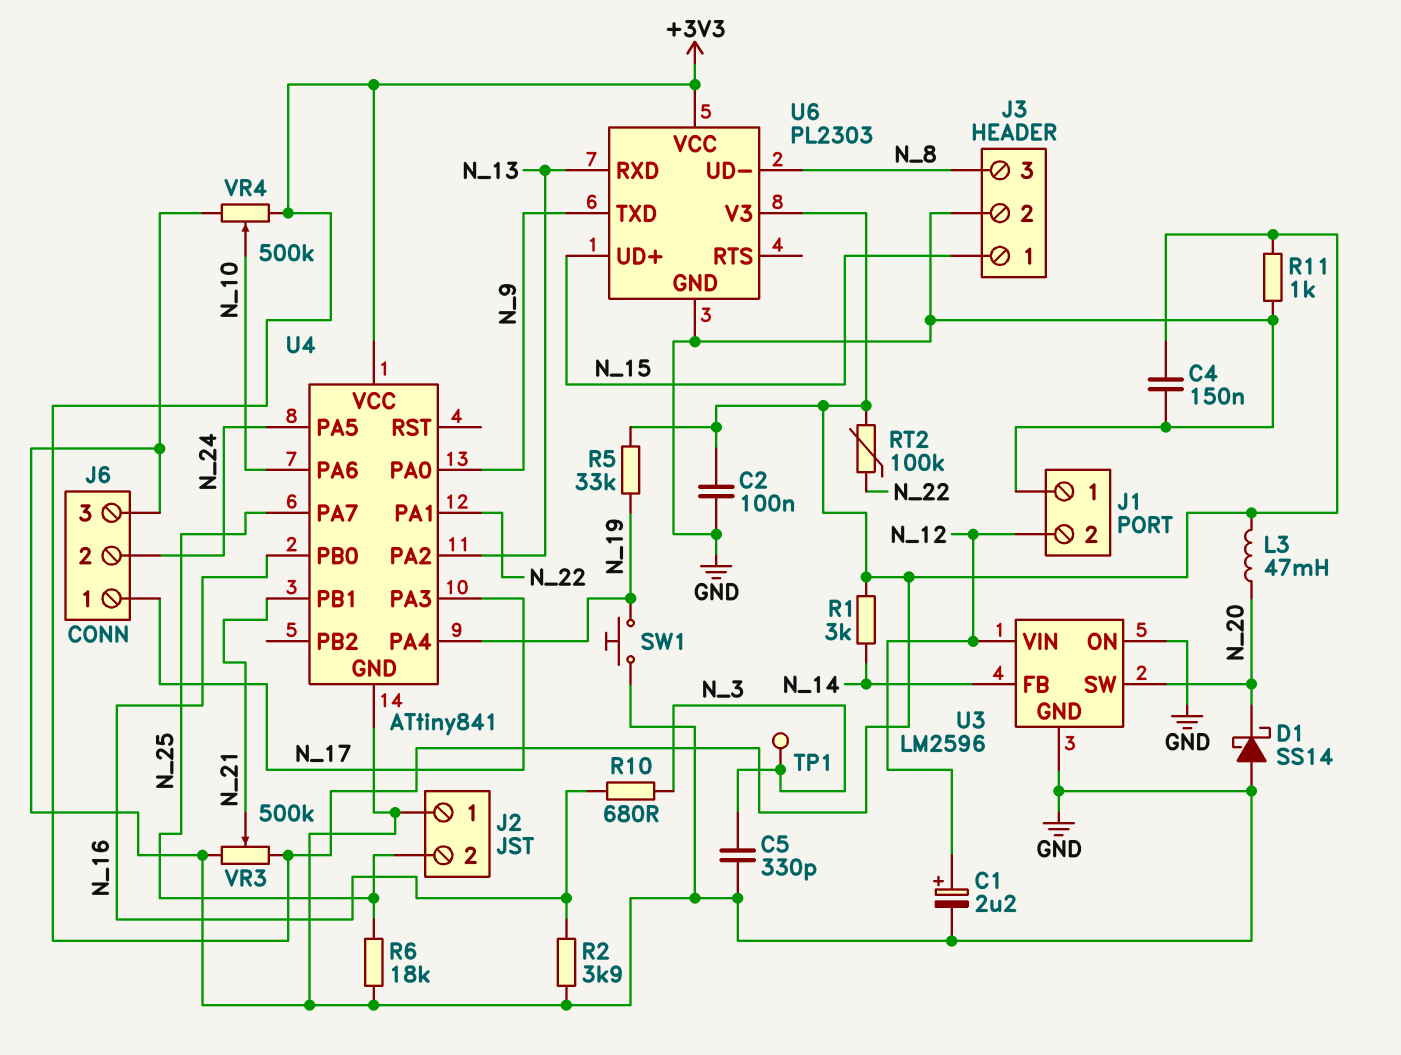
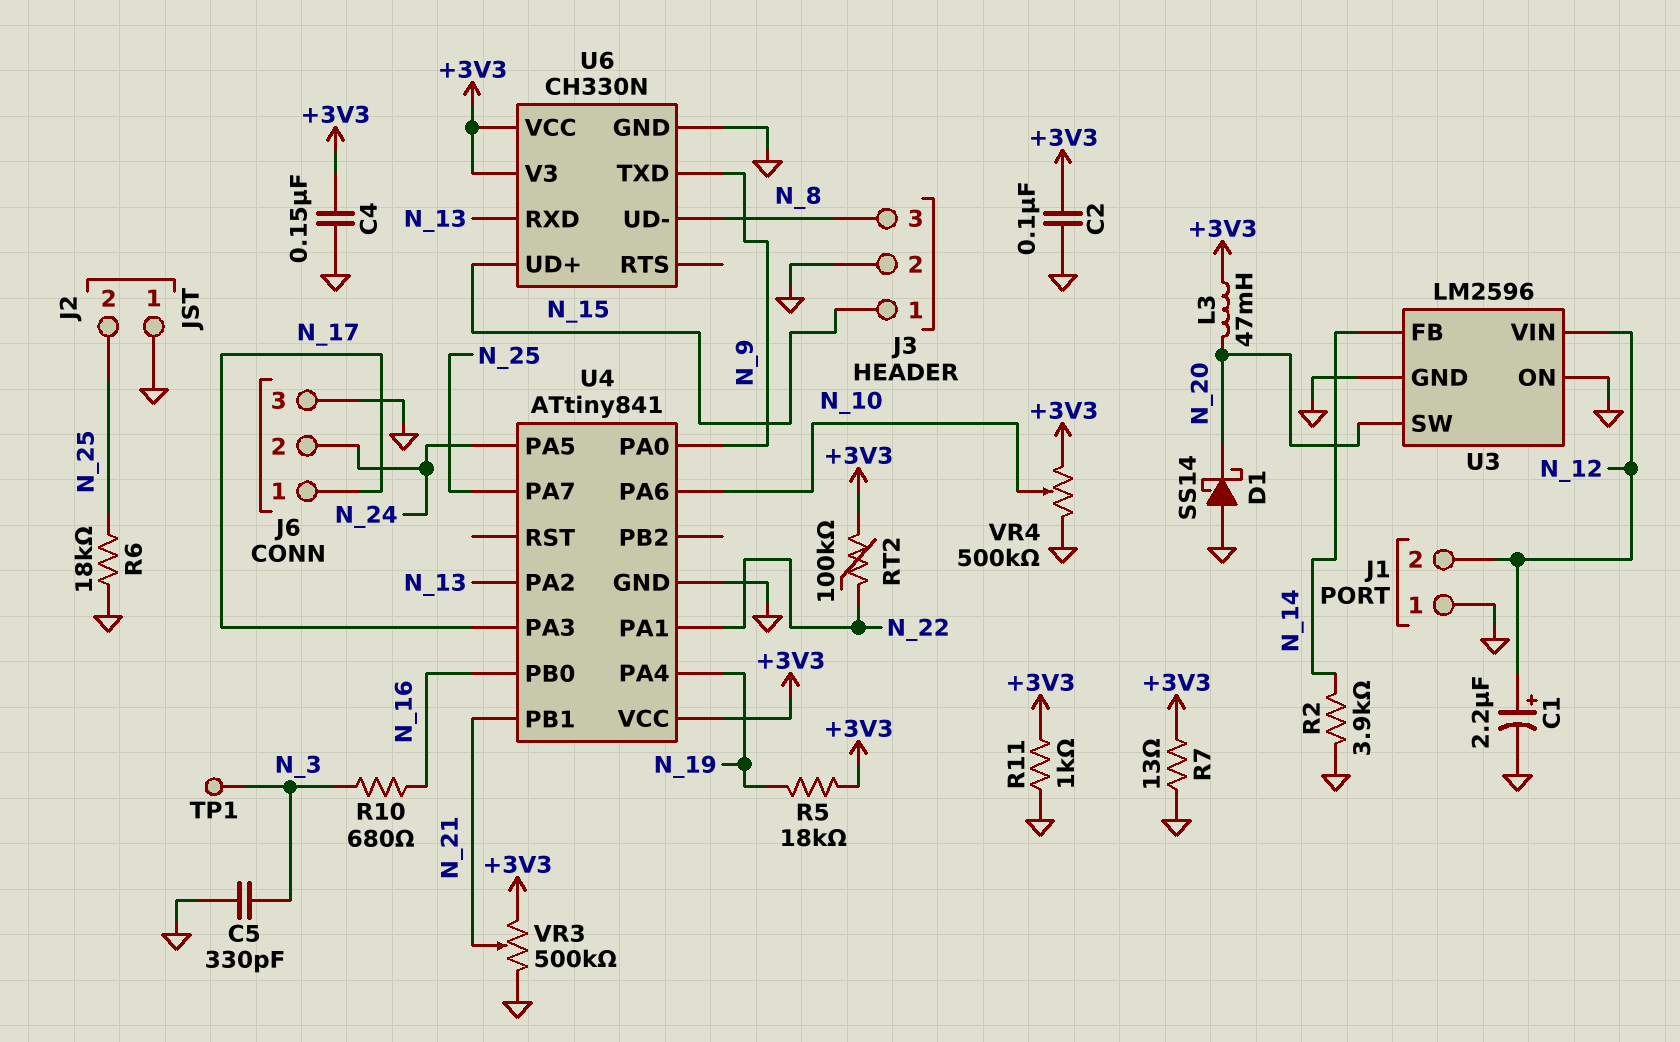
R1: 3k (+3V3, N_14) -> none
R2: 3.9k (GND, N_16) -> 3.9k (GND, N_14)
R5: 33k (+3V3, N_19) -> 18k (+3V3, N_19)
R7: none -> 13 (+3V3, GND)
SW1: button (GND, N_19) -> none
U6: PL2303 -> CH330N

